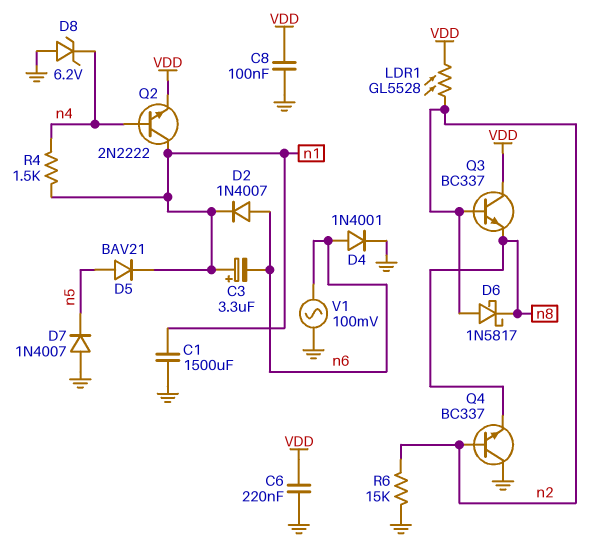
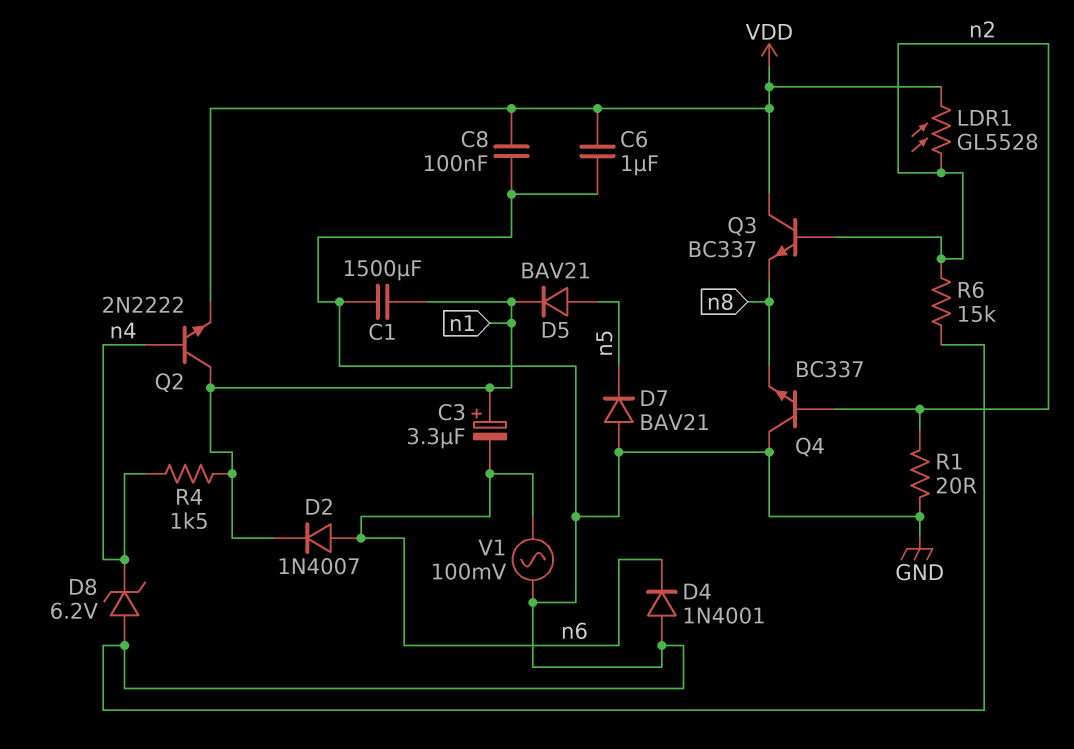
C6: 220nF (GND, VDD) -> 1uF (GND, VDD)
D4: diode 1N4001 (A n6, K GND) -> diode 1N4001 (A GND, K n6)
D6: schottky 1N5817 (A n2, K n8) -> none
D7: diode 1N4007 (A GND, K n5) -> diode BAV21 (A GND, K n5)
R1: none -> 20 (GND, n2)

